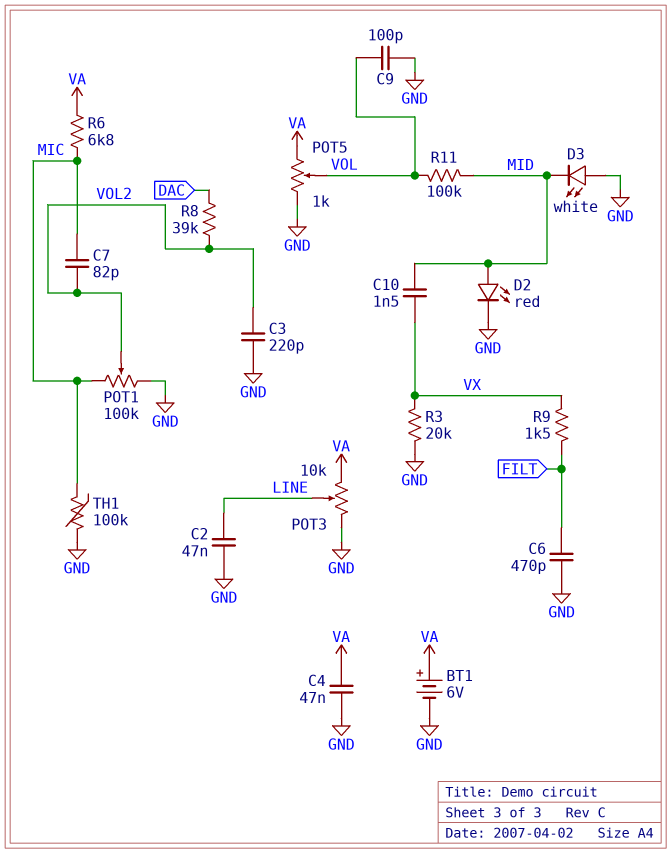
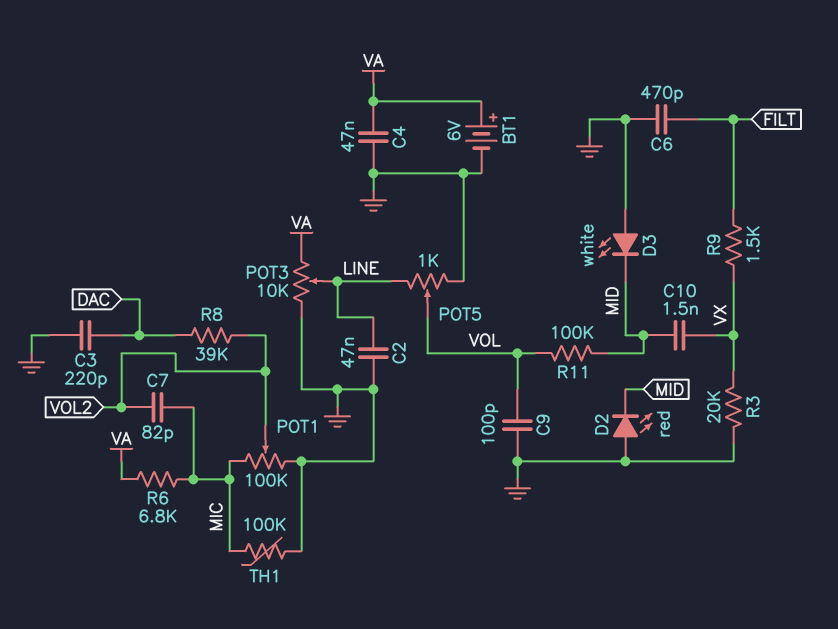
C3: 220pF (GND, VOL2) -> 220pF (DAC, GND)
D2: LED red (A MID, K GND) -> LED red (A GND, K MID)
POT5: 1k (GND, VA, wiper VOL) -> 1k (GND, LINE, wiper VOL)

